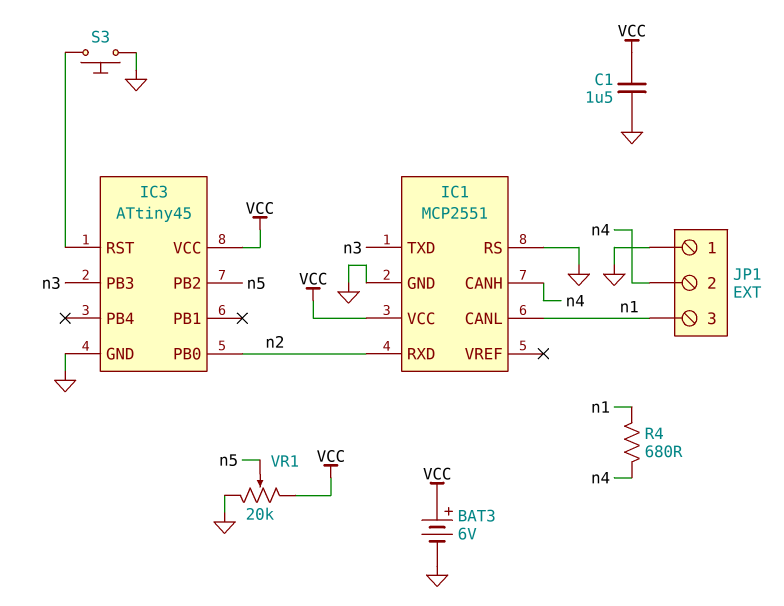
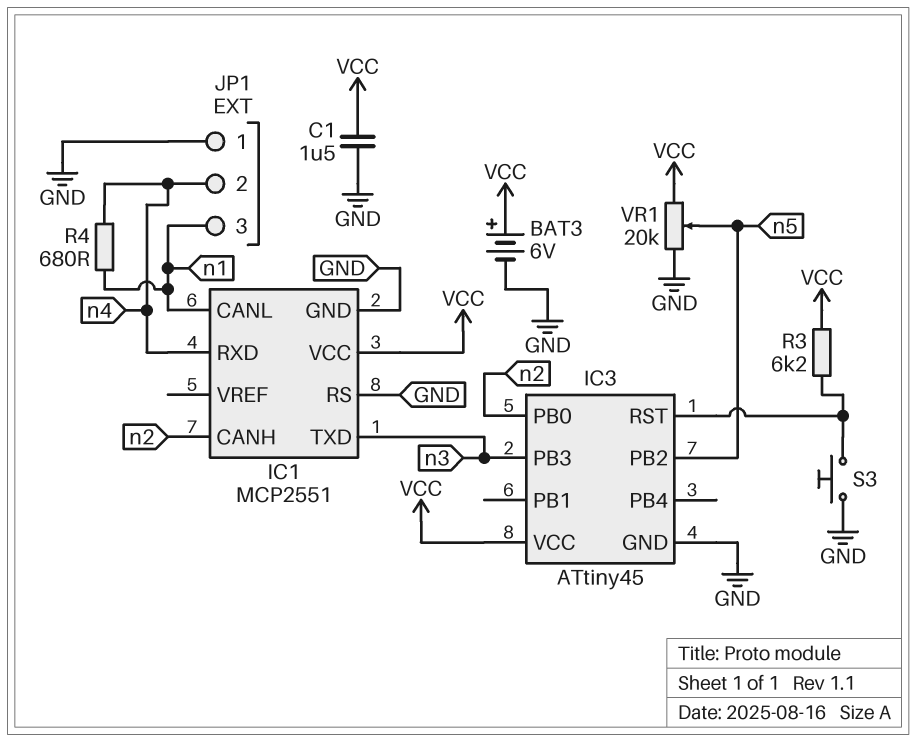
IC1 pin CANH: n4 -> n2
IC1 pin RXD: n2 -> n4
R3: none -> 6.2k (IC3/RST, VCC)

